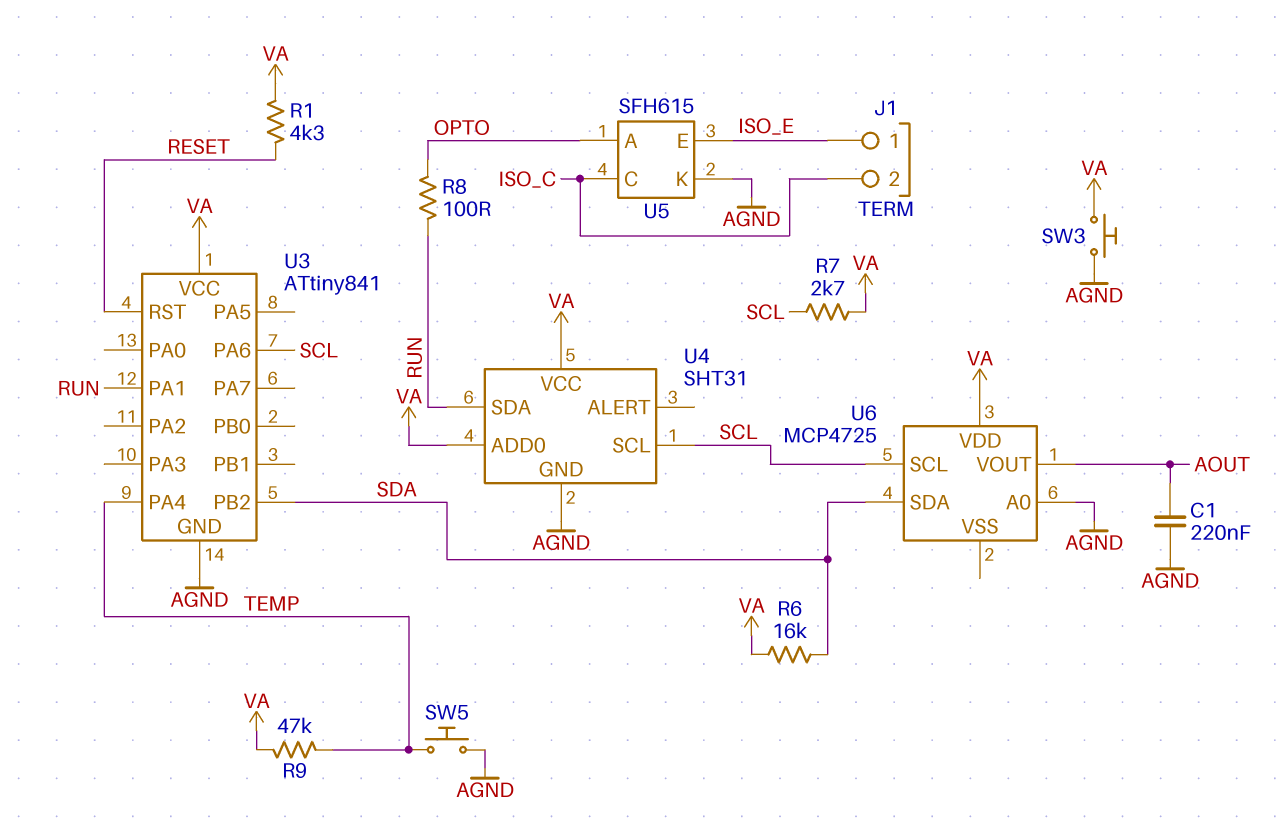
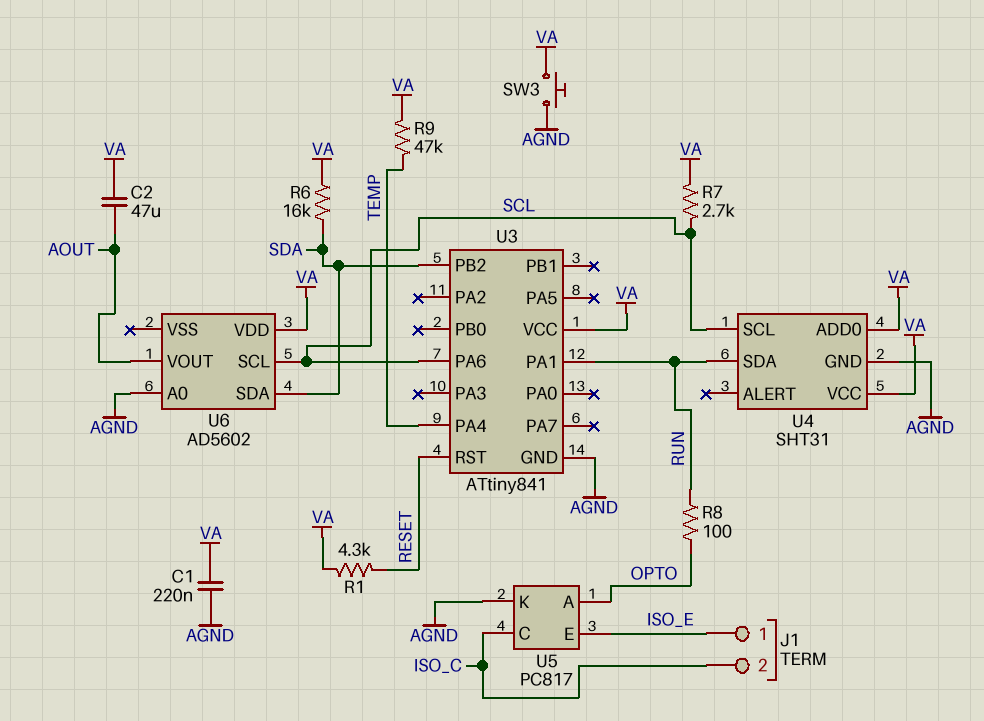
C1: 220nF (AGND, AOUT) -> 220nF (AGND, VA)
C2: none -> 47uF (AOUT, VA)
SW5: button (AGND, TEMP) -> none
U5: SFH615 -> PC817
U6: MCP4725 -> AD5602

